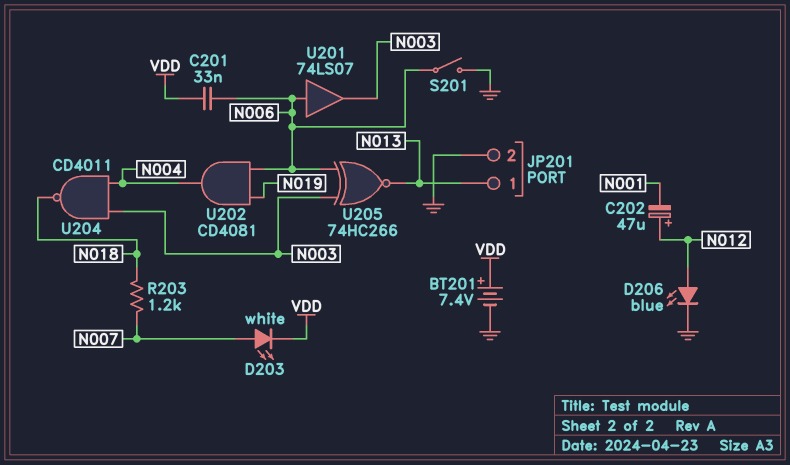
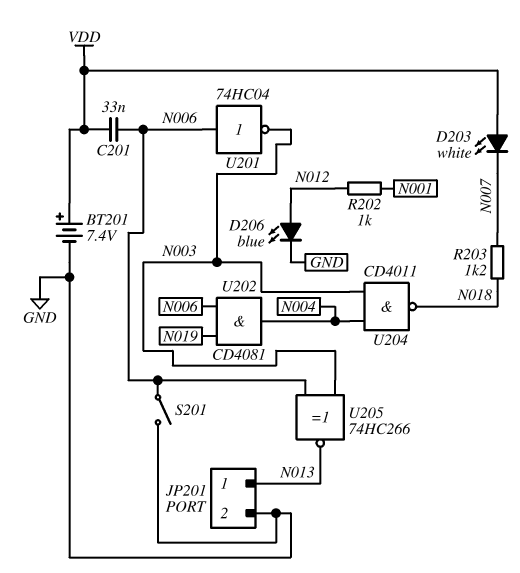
C202: 47uF (plus N012, minus N001) -> none
D203: LED white (A N007, K VDD) -> LED white (A VDD, K N007)
R202: none -> 1k (N001, N012)
U201: buffer 74LS07 (in N006, out N003) -> NOT 74HC04 (in N006, out N003)

